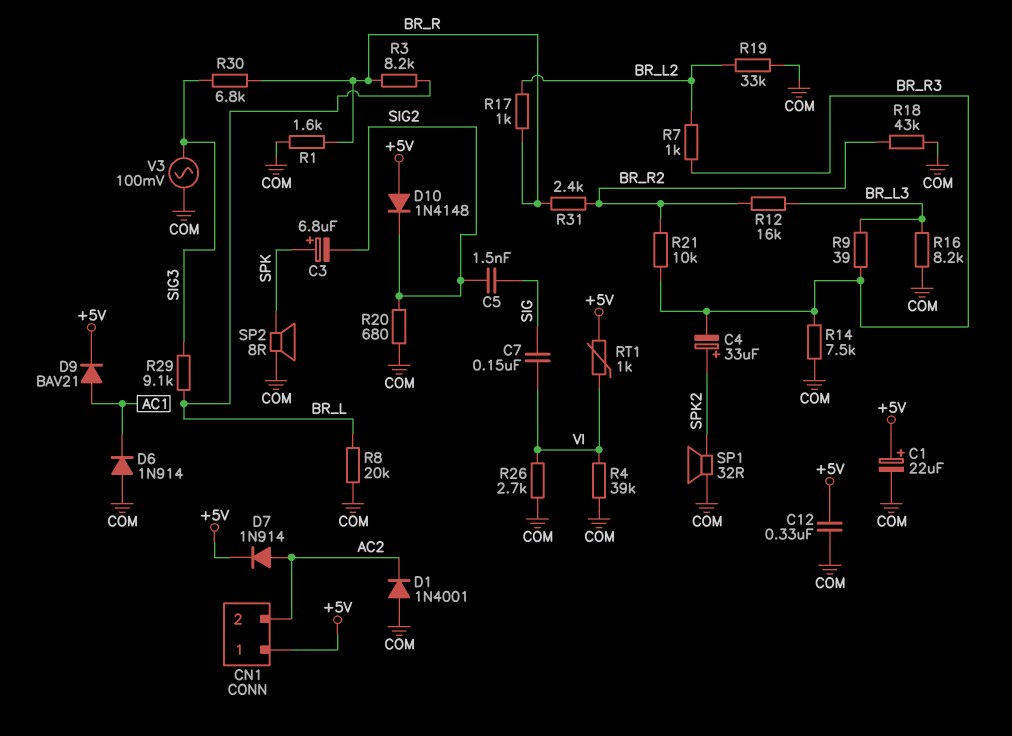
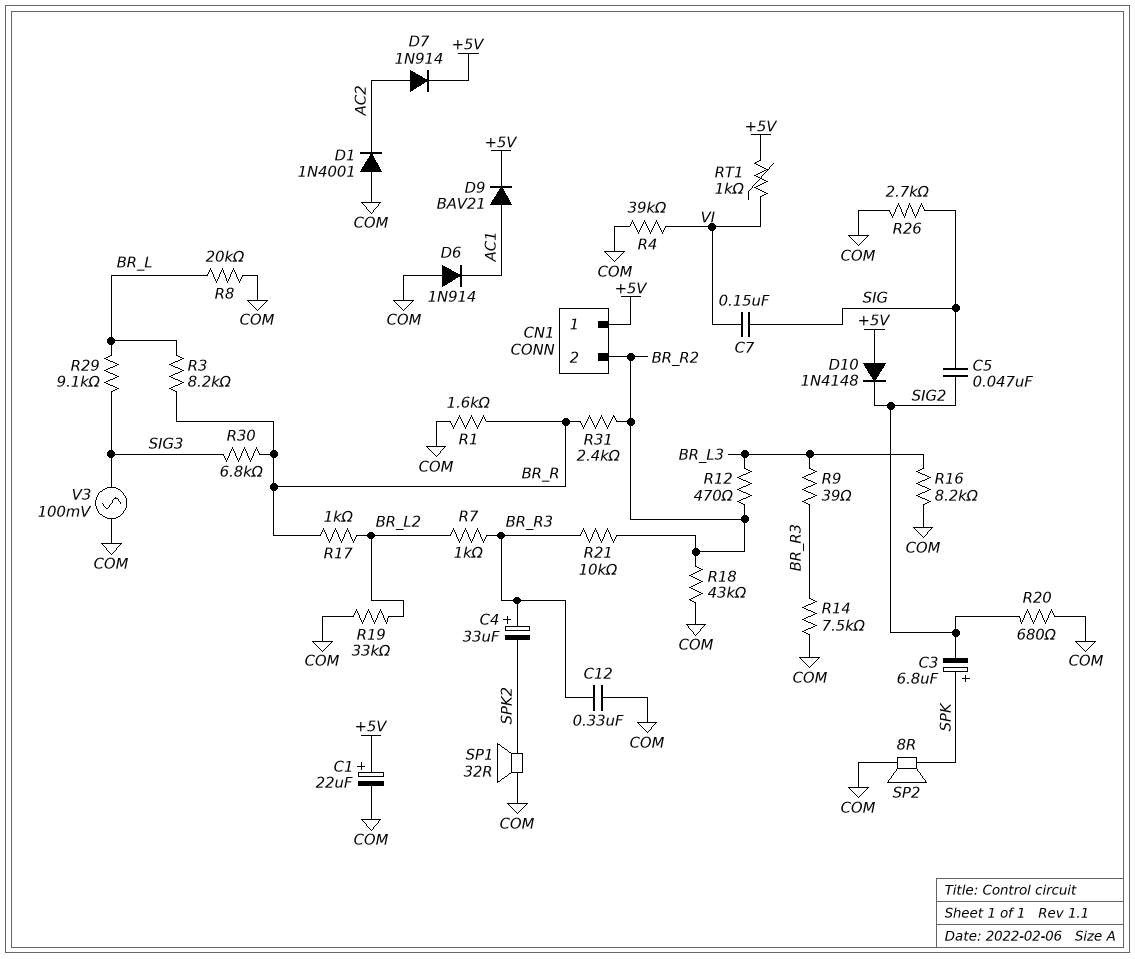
C4: 33uF (plus SPK2, minus BR_R3) -> 33uF (plus BR_R3, minus SPK2)
C5: 1.5nF (SIG, SIG2) -> 47nF (SIG, SIG2)
C12: 330nF (+5V, COM) -> 330nF (BR_R3, COM)
CN1 pin 2: AC2 -> BR_R2
R12: 16k (BR_L3, BR_R2) -> 470 (BR_L3, BR_R2)
R26: 2.7k (COM, VI) -> 2.7k (COM, SIG)

